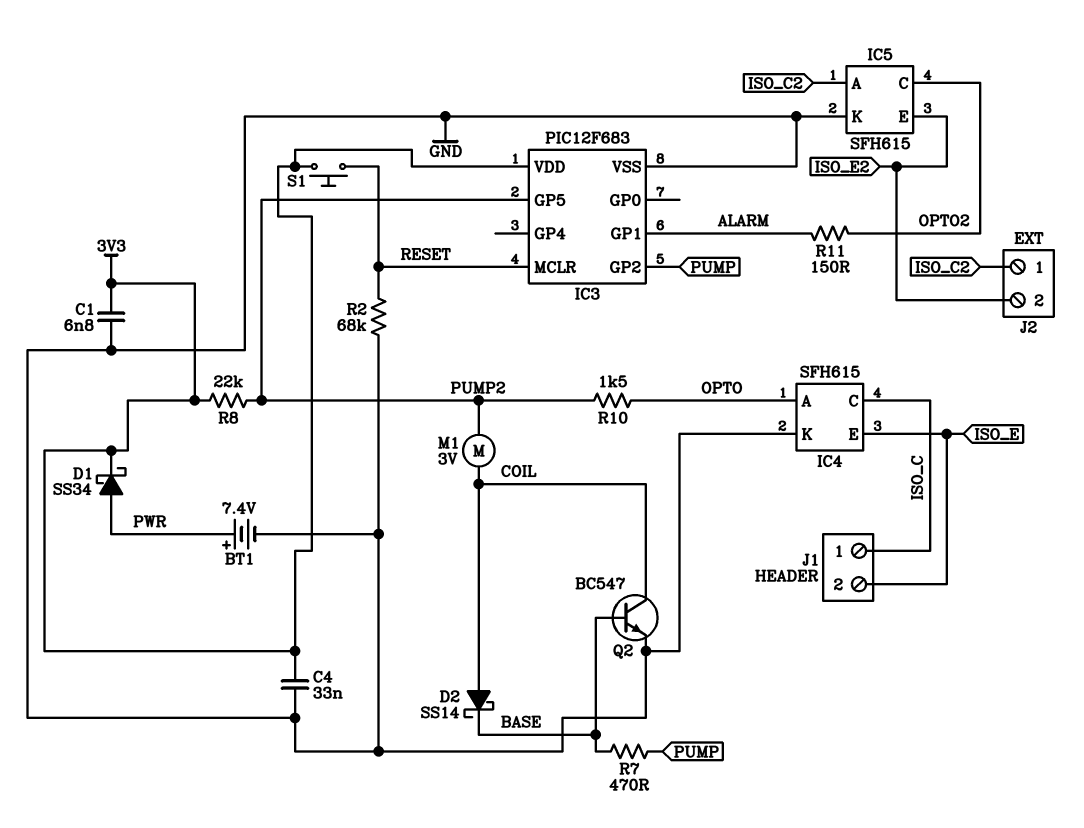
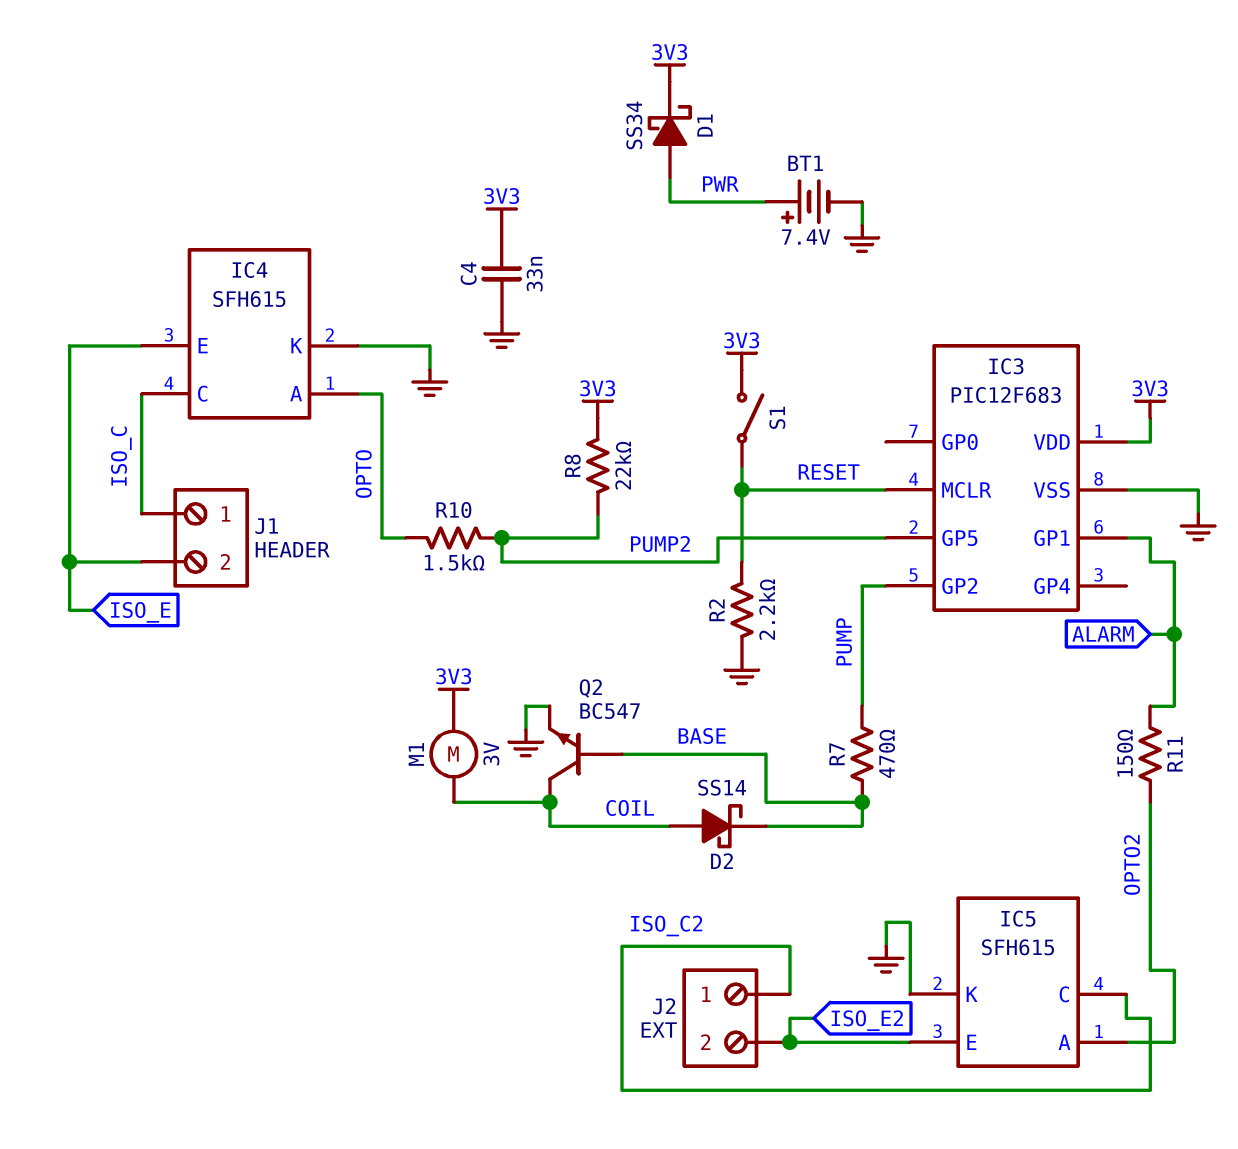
C1: 6.8nF (3V3, GND) -> none
IC5 pin A: ISO_C2 -> OPTO2
IC5 pin C: OPTO2 -> ISO_C2
M1: motor 3V (COIL, PUMP2) -> motor 3V (3V3, COIL)
R2: 68k (GND, RESET) -> 2.2k (GND, RESET)
S1: button (3V3, RESET) -> switch (3V3, RESET)

